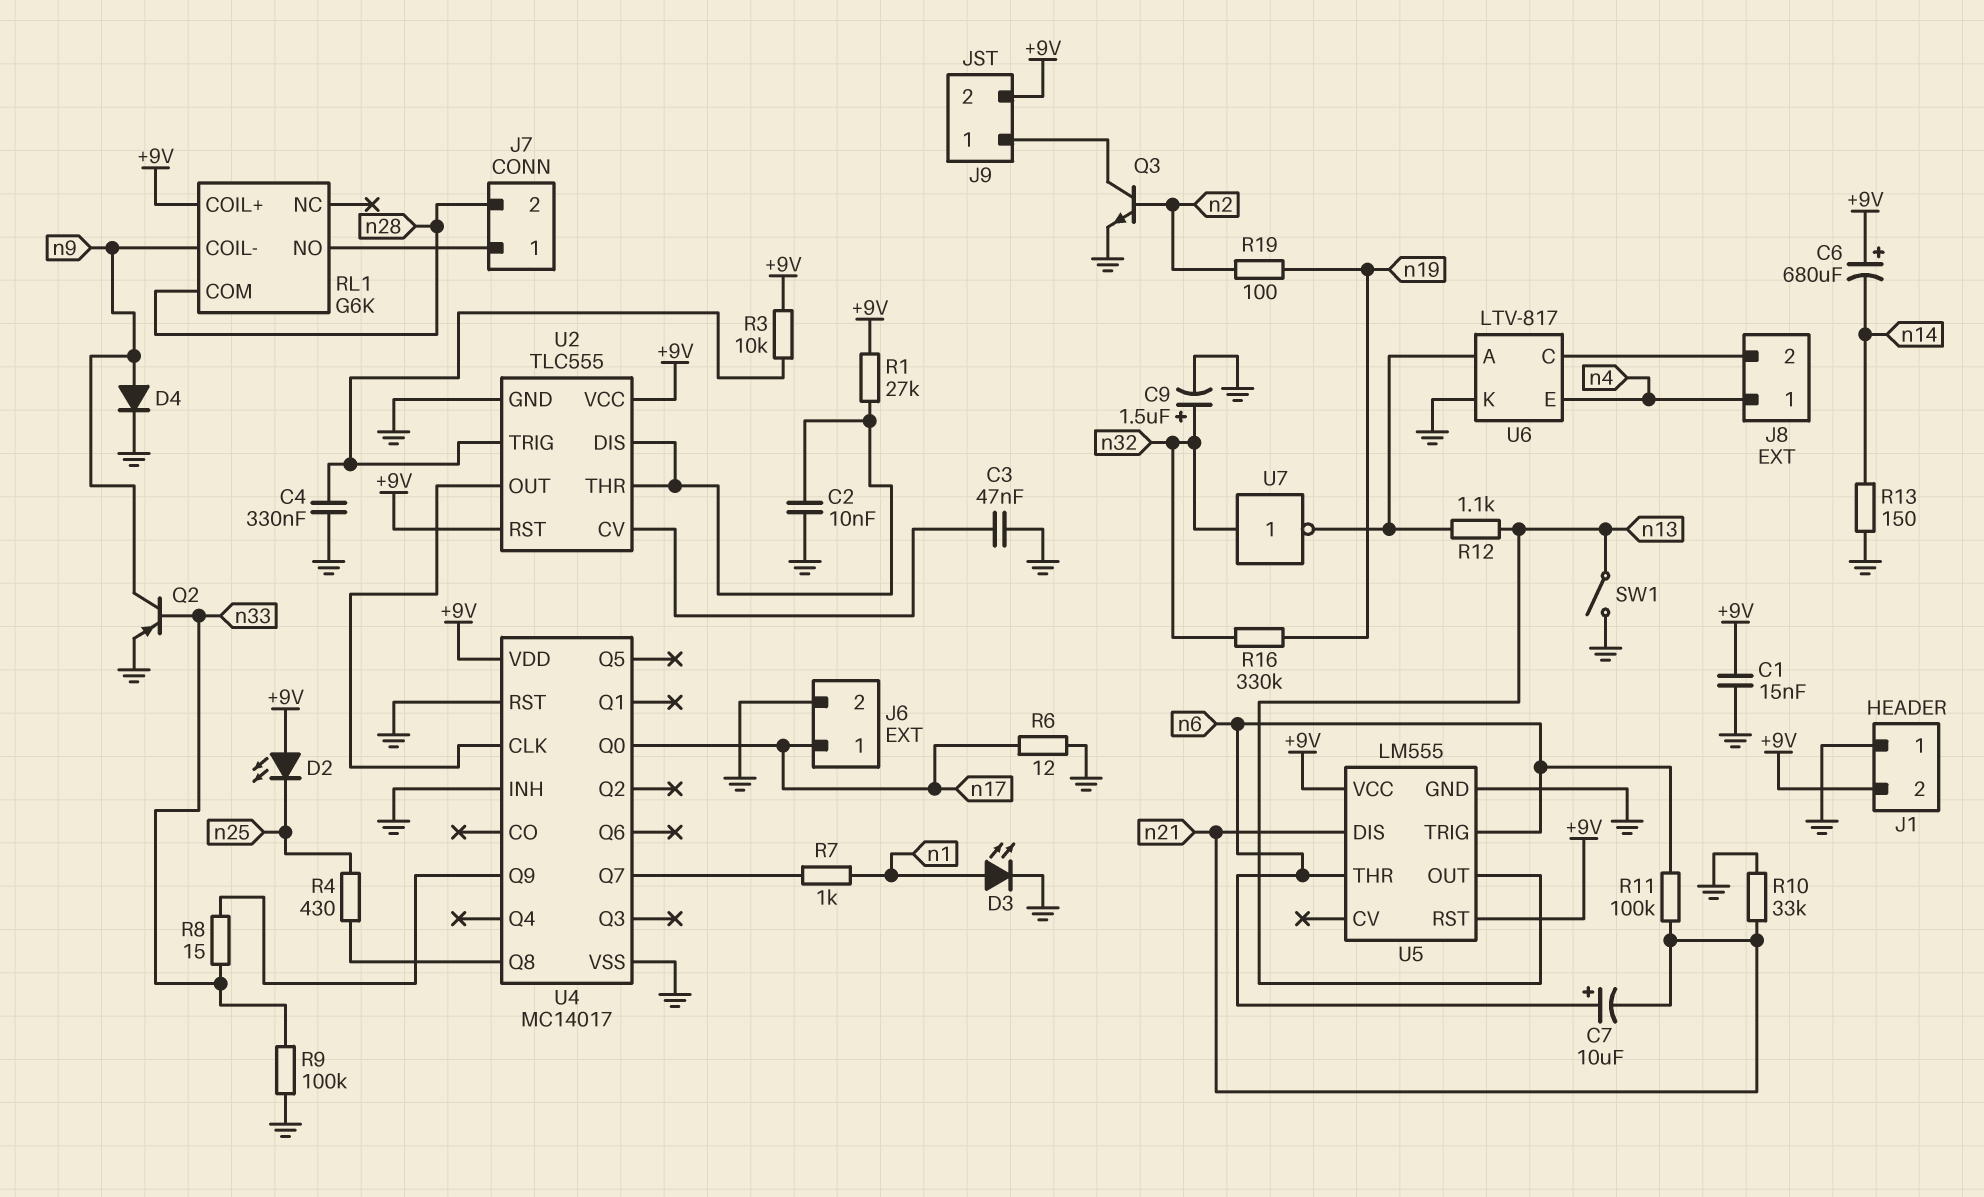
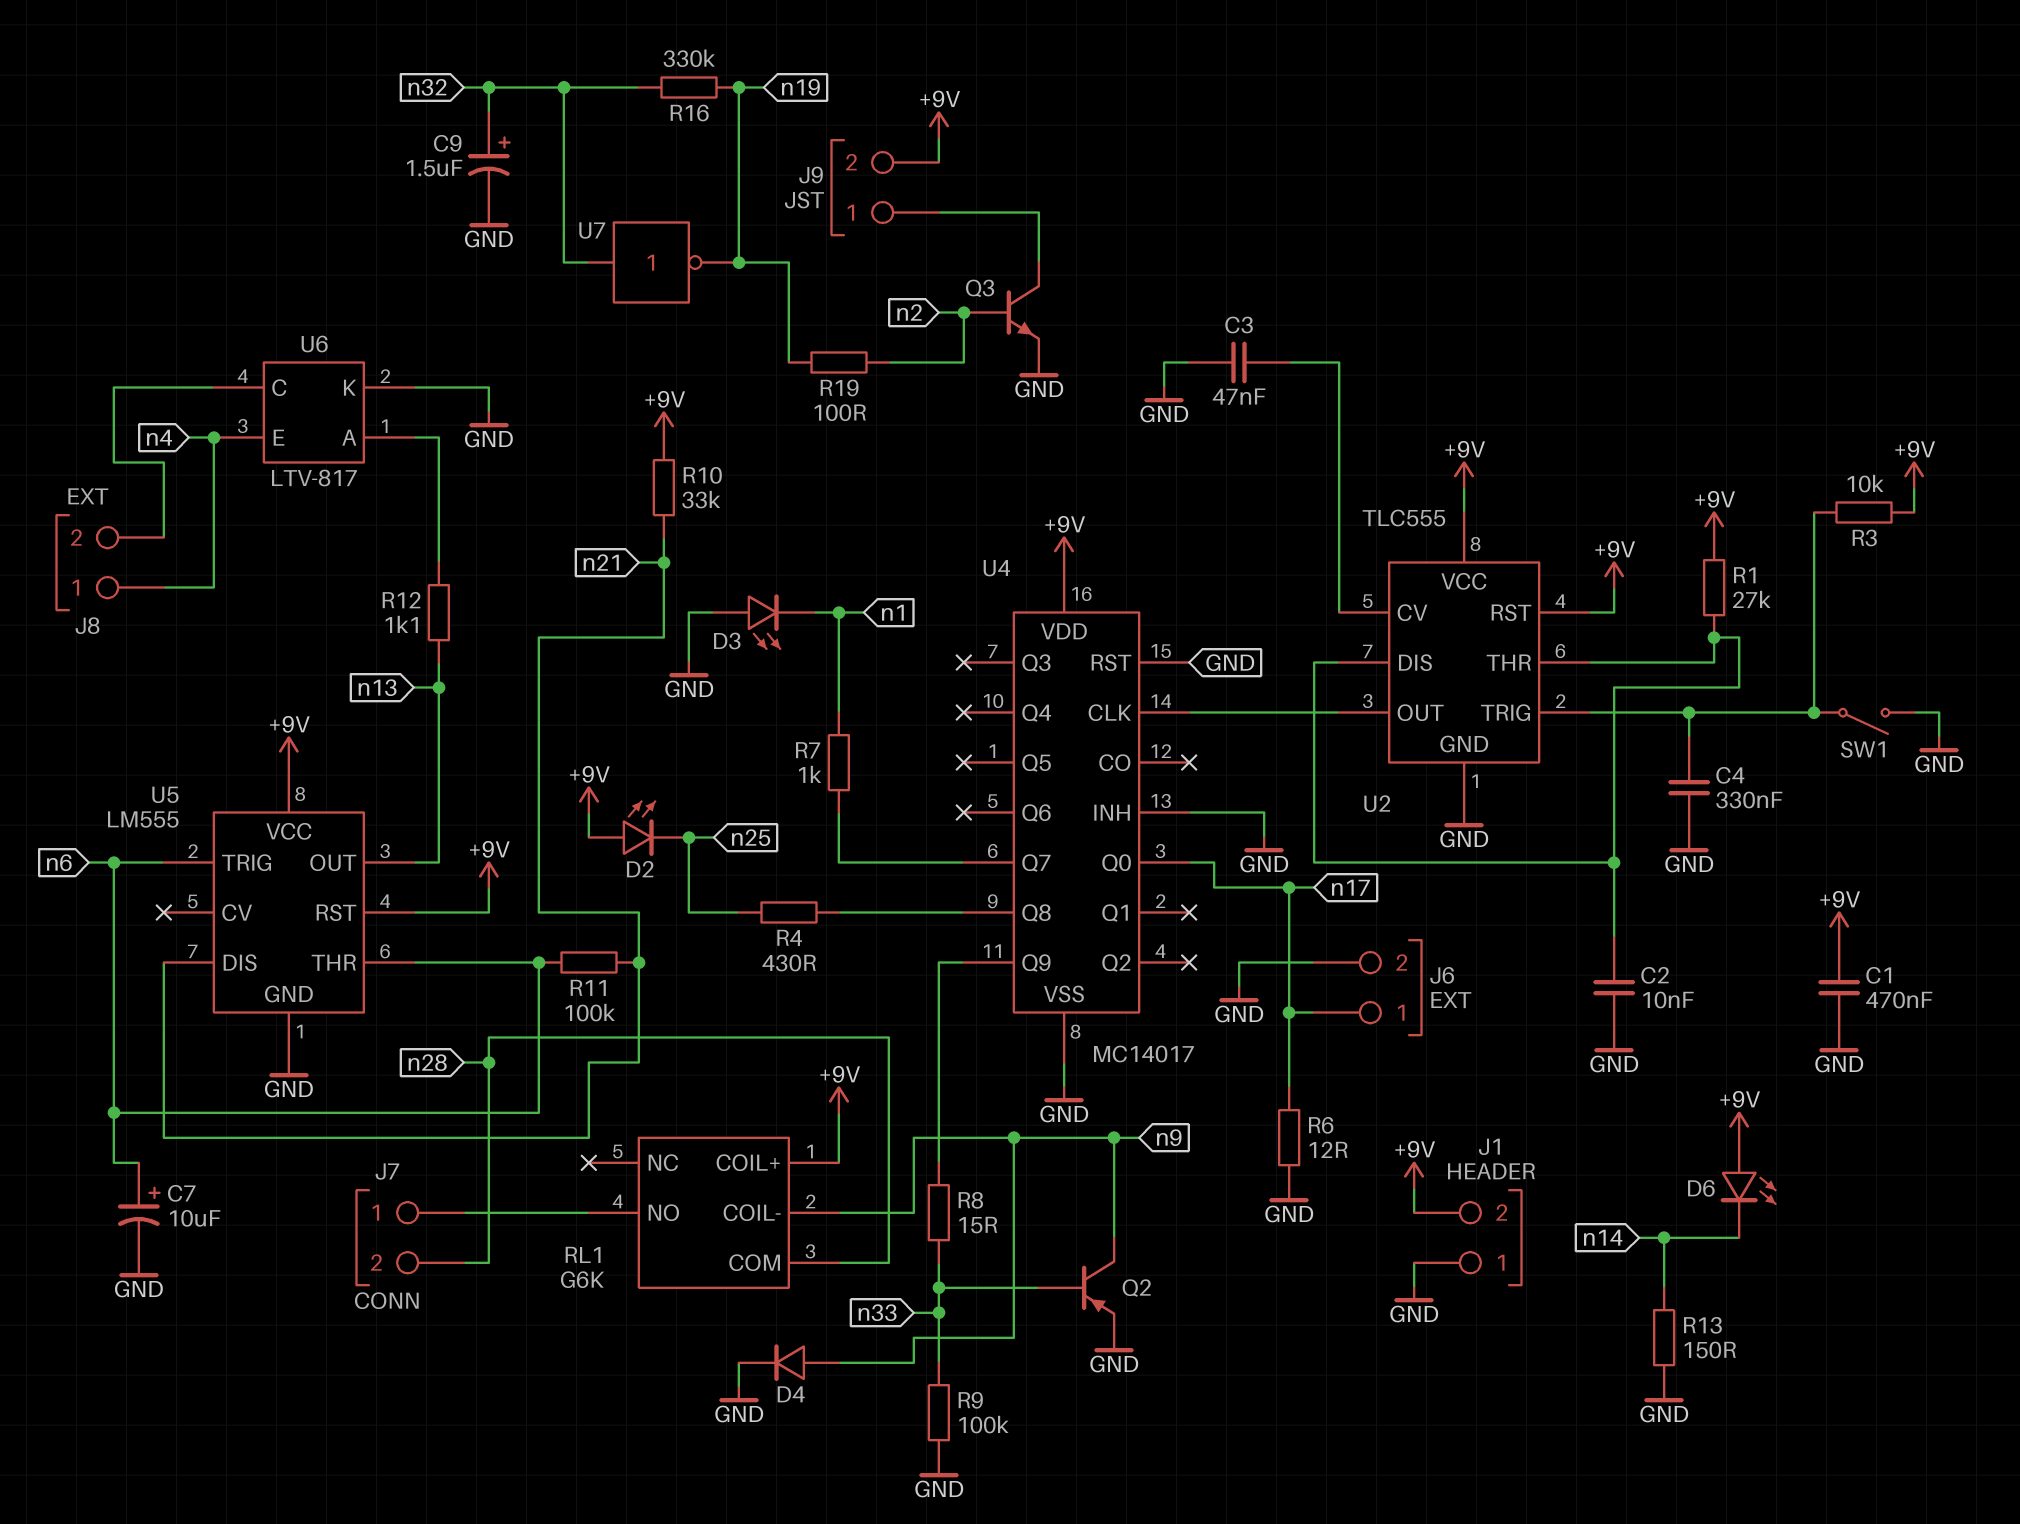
C1: 15nF (+9V, GND) -> 470nF (+9V, GND)
C6: 680uF (plus +9V, minus n14) -> none
C7: 10uF (plus n6, minus n21) -> 10uF (plus n6, minus GND)
D3: LED (A n1, K GND) -> LED (A GND, K n1)
D6: none -> LED (A +9V, K n14)
R10: 33k (GND, n21) -> 33k (+9V, n21)
SW1: switch (GND, n13) -> switch (GND, U2/TRIG)
U7: NOT (in n32, out U6/A) -> NOT (in n32, out n19)

